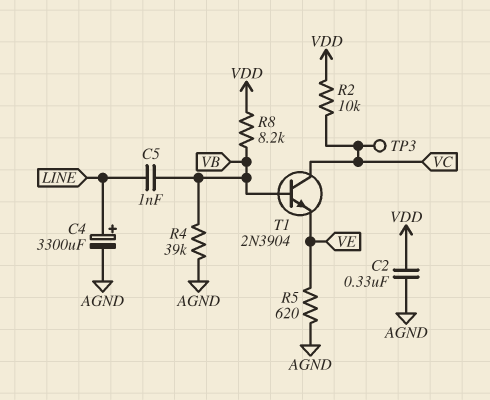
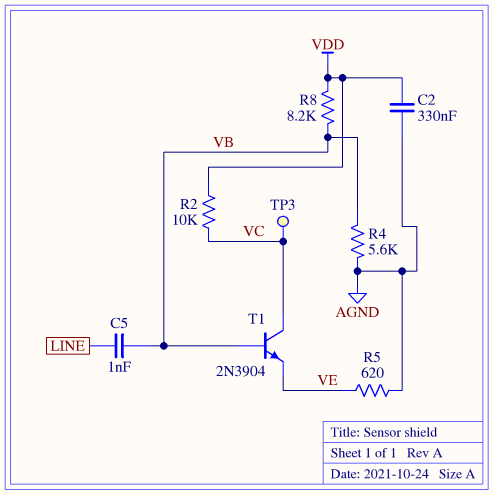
C4: 3300uF (plus LINE, minus AGND) -> none
R4: 39k (AGND, VB) -> 5.6k (AGND, VB)

